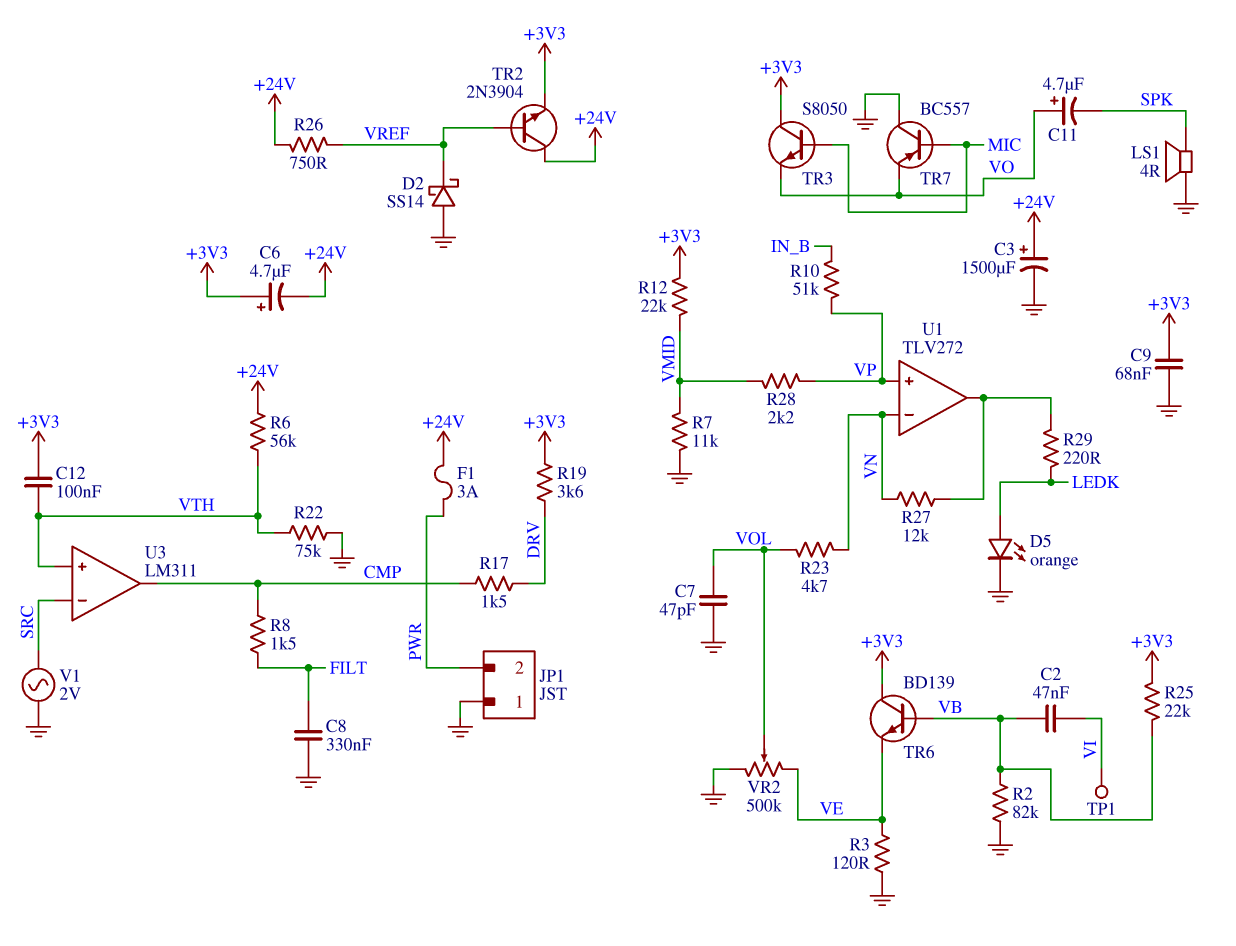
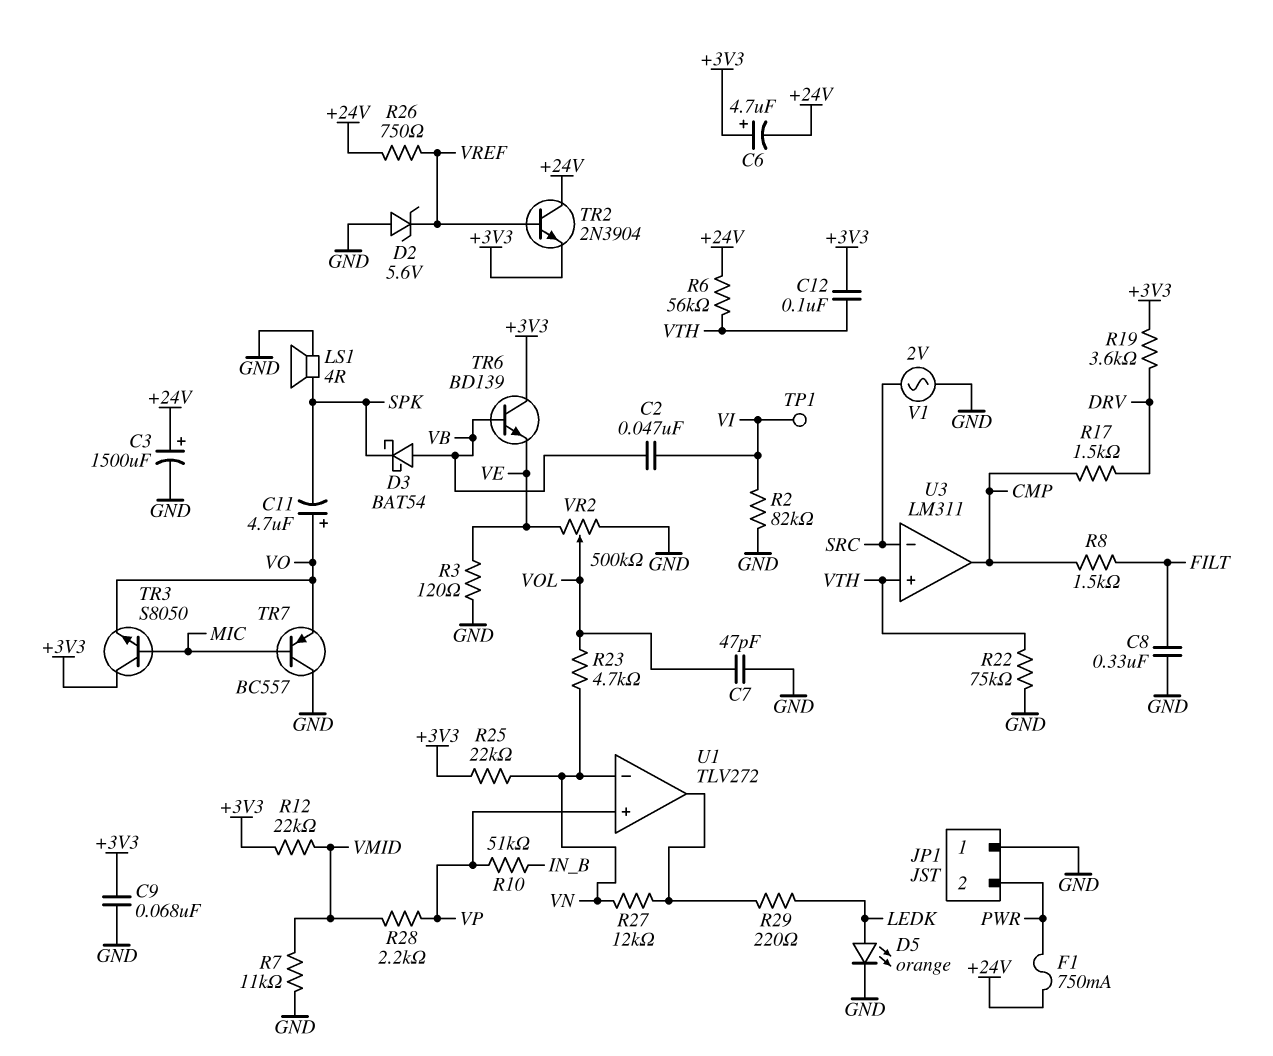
D2: schottky SS14 (A GND, K VREF) -> zener 5.6V (A GND, K VREF)
D3: none -> schottky BAT54 (A VB, K SPK)
F1: 3A (+24V, PWR) -> 750mA (+24V, PWR)
R2: 82k (GND, VB) -> 82k (GND, VI)
R25: 22k (+3V3, VB) -> 22k (+3V3, VN)

